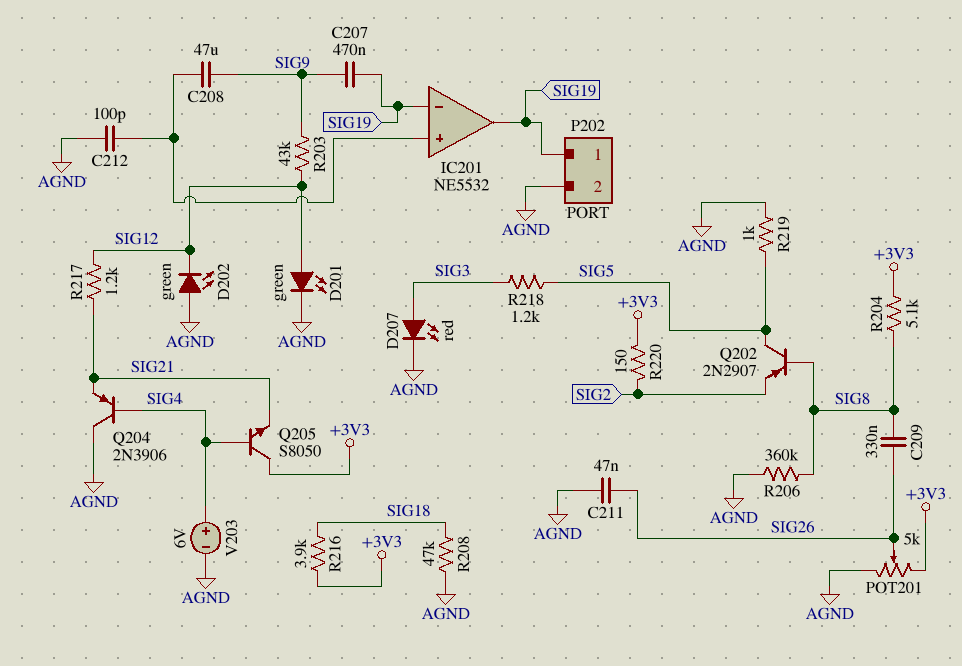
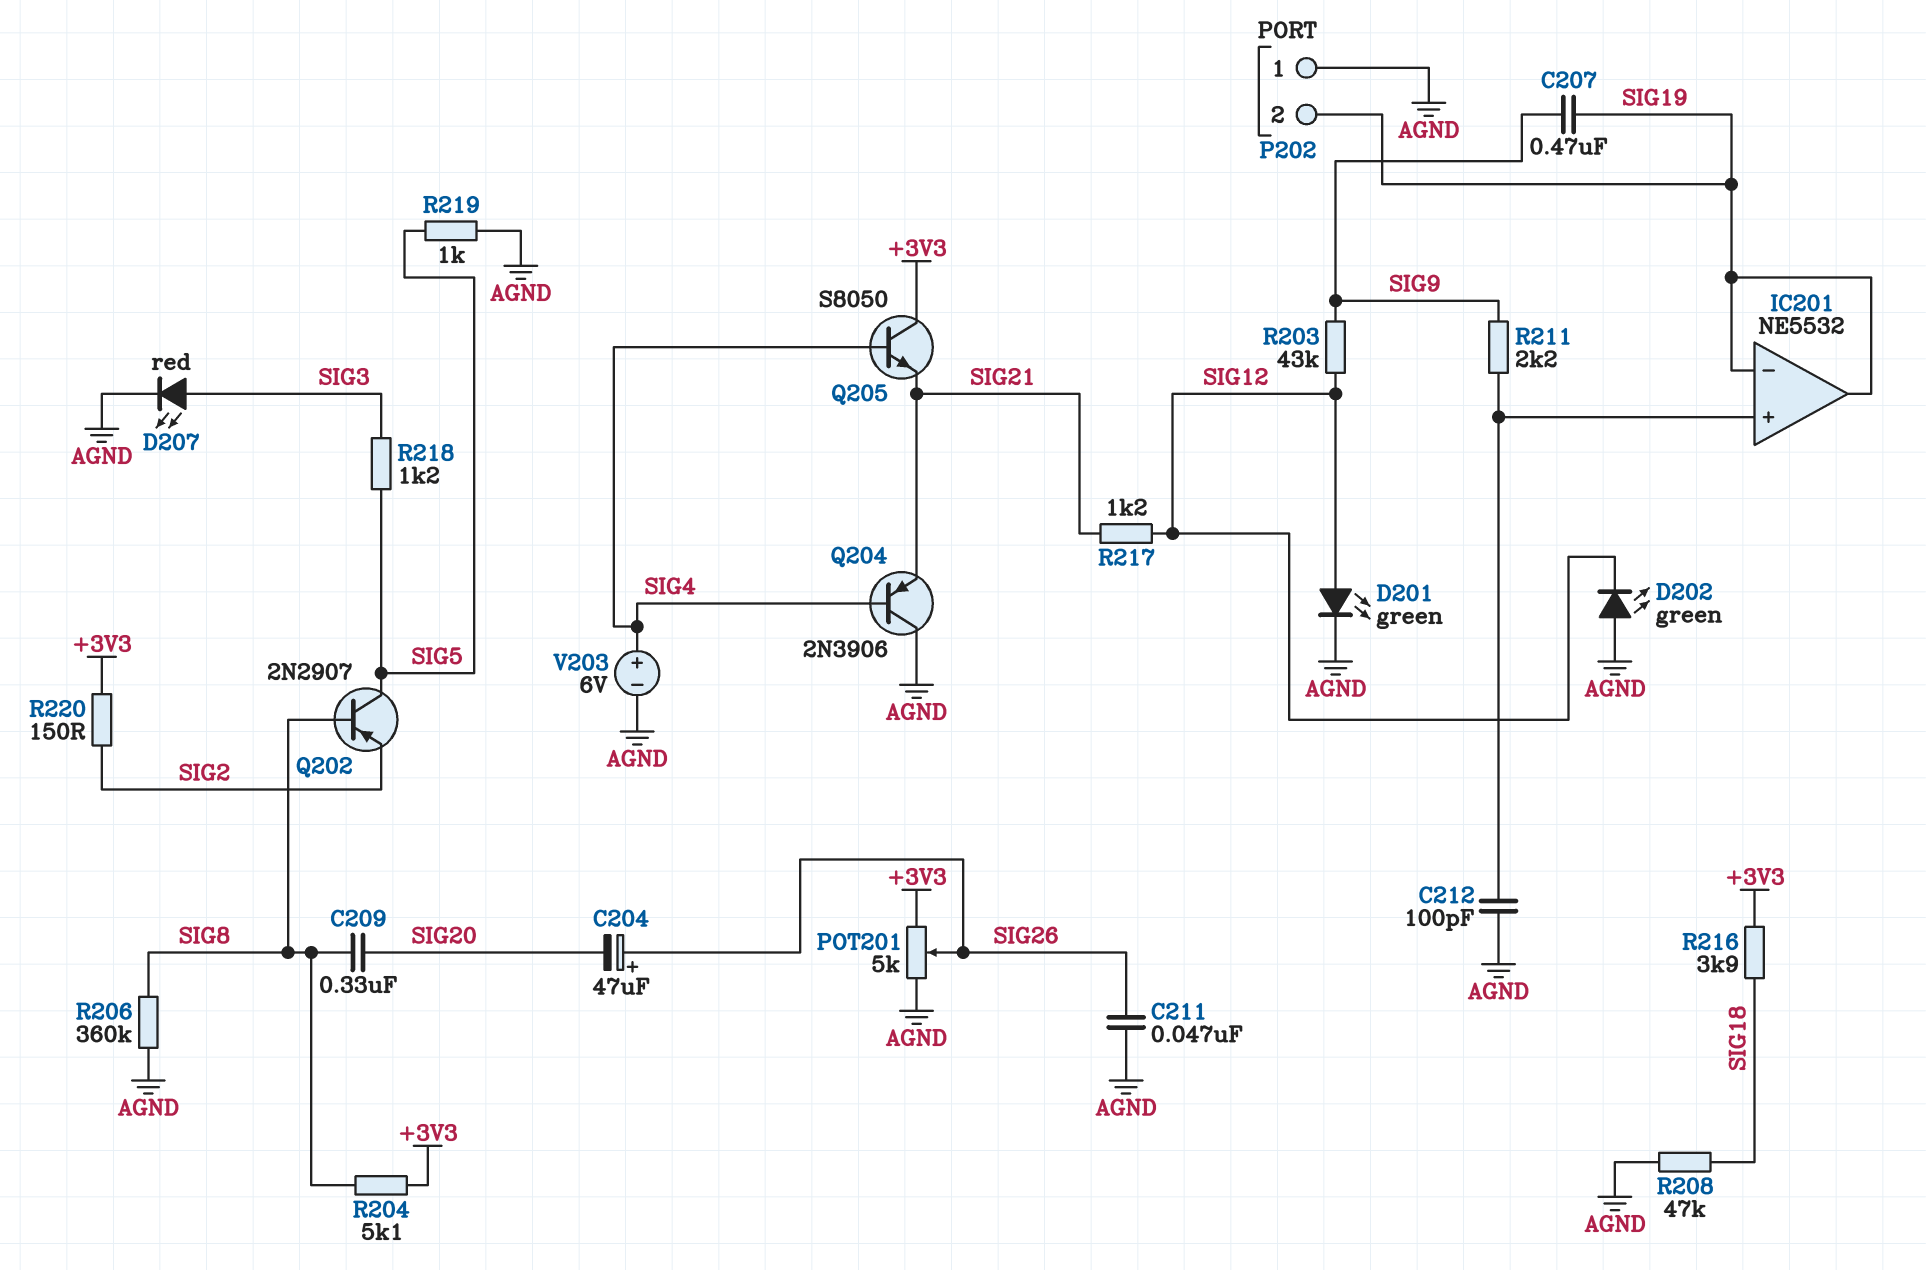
C204: none -> 47uF (plus SIG26, minus SIG20)
C208: 47uF (IC201/in+, SIG9) -> none
C209: 330nF (SIG8, SIG26) -> 330nF (SIG8, SIG20)
P202 pin 1: SIG19 -> AGND
P202 pin 2: AGND -> SIG19
R211: none -> 2.2k (IC201/in+, SIG9)

